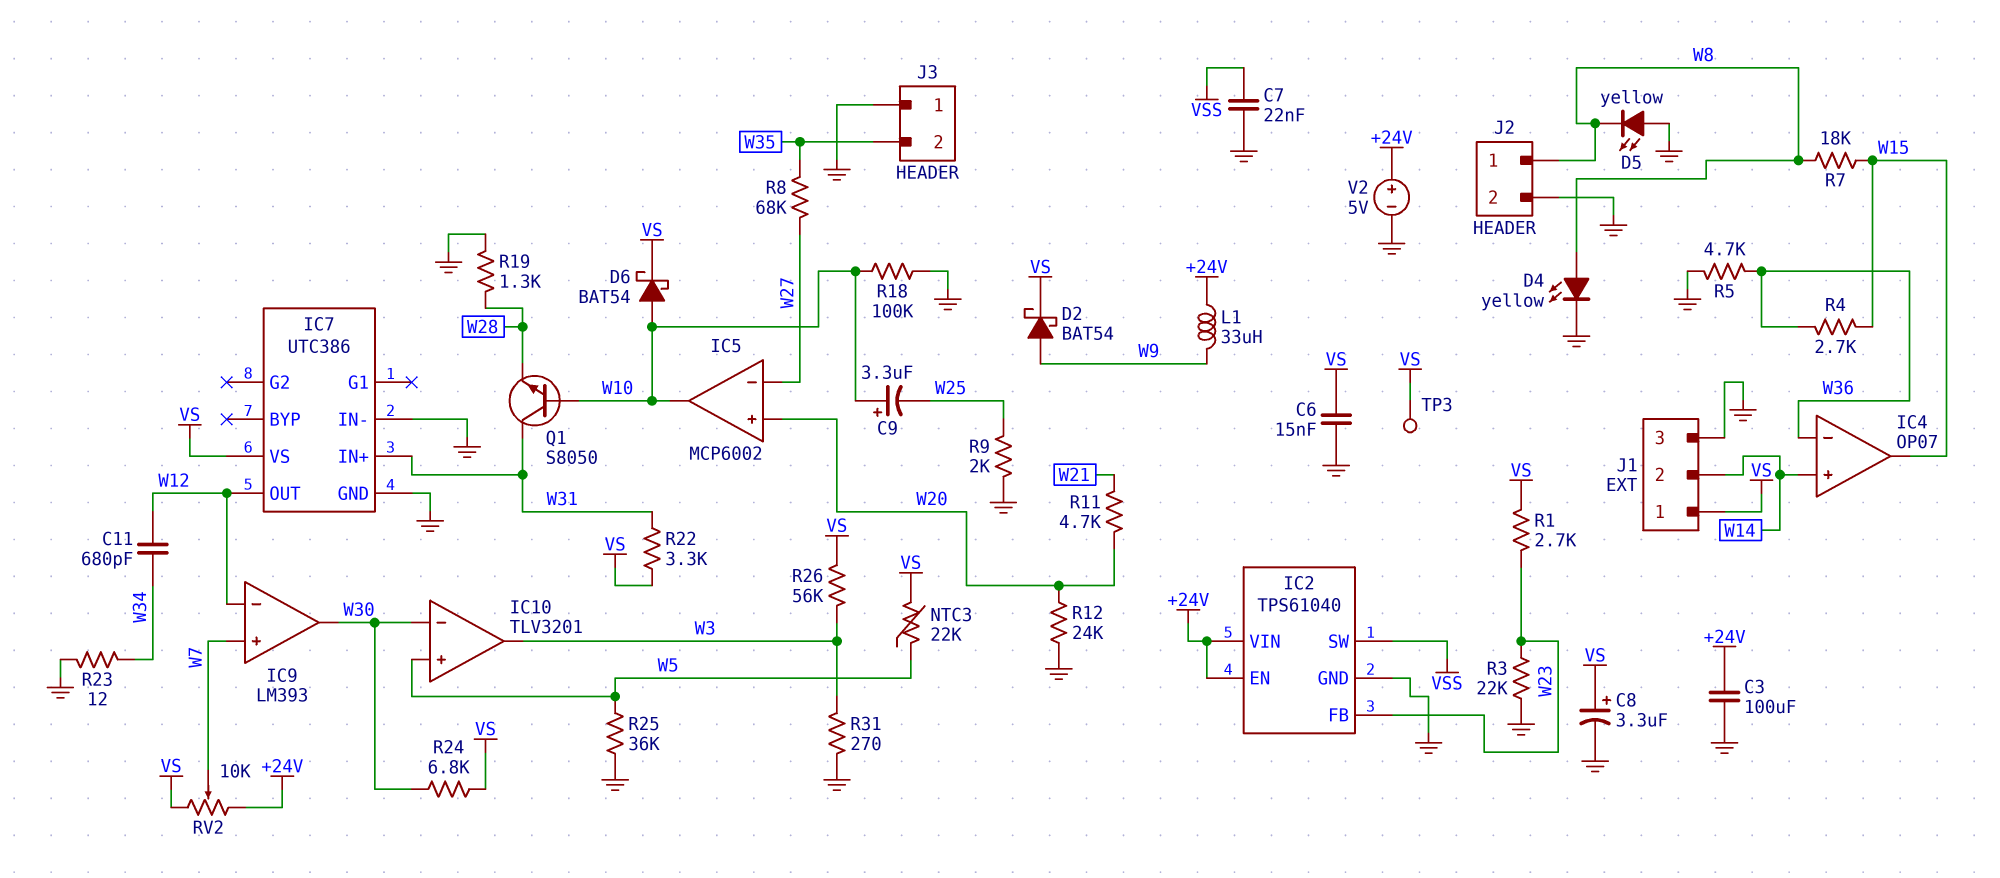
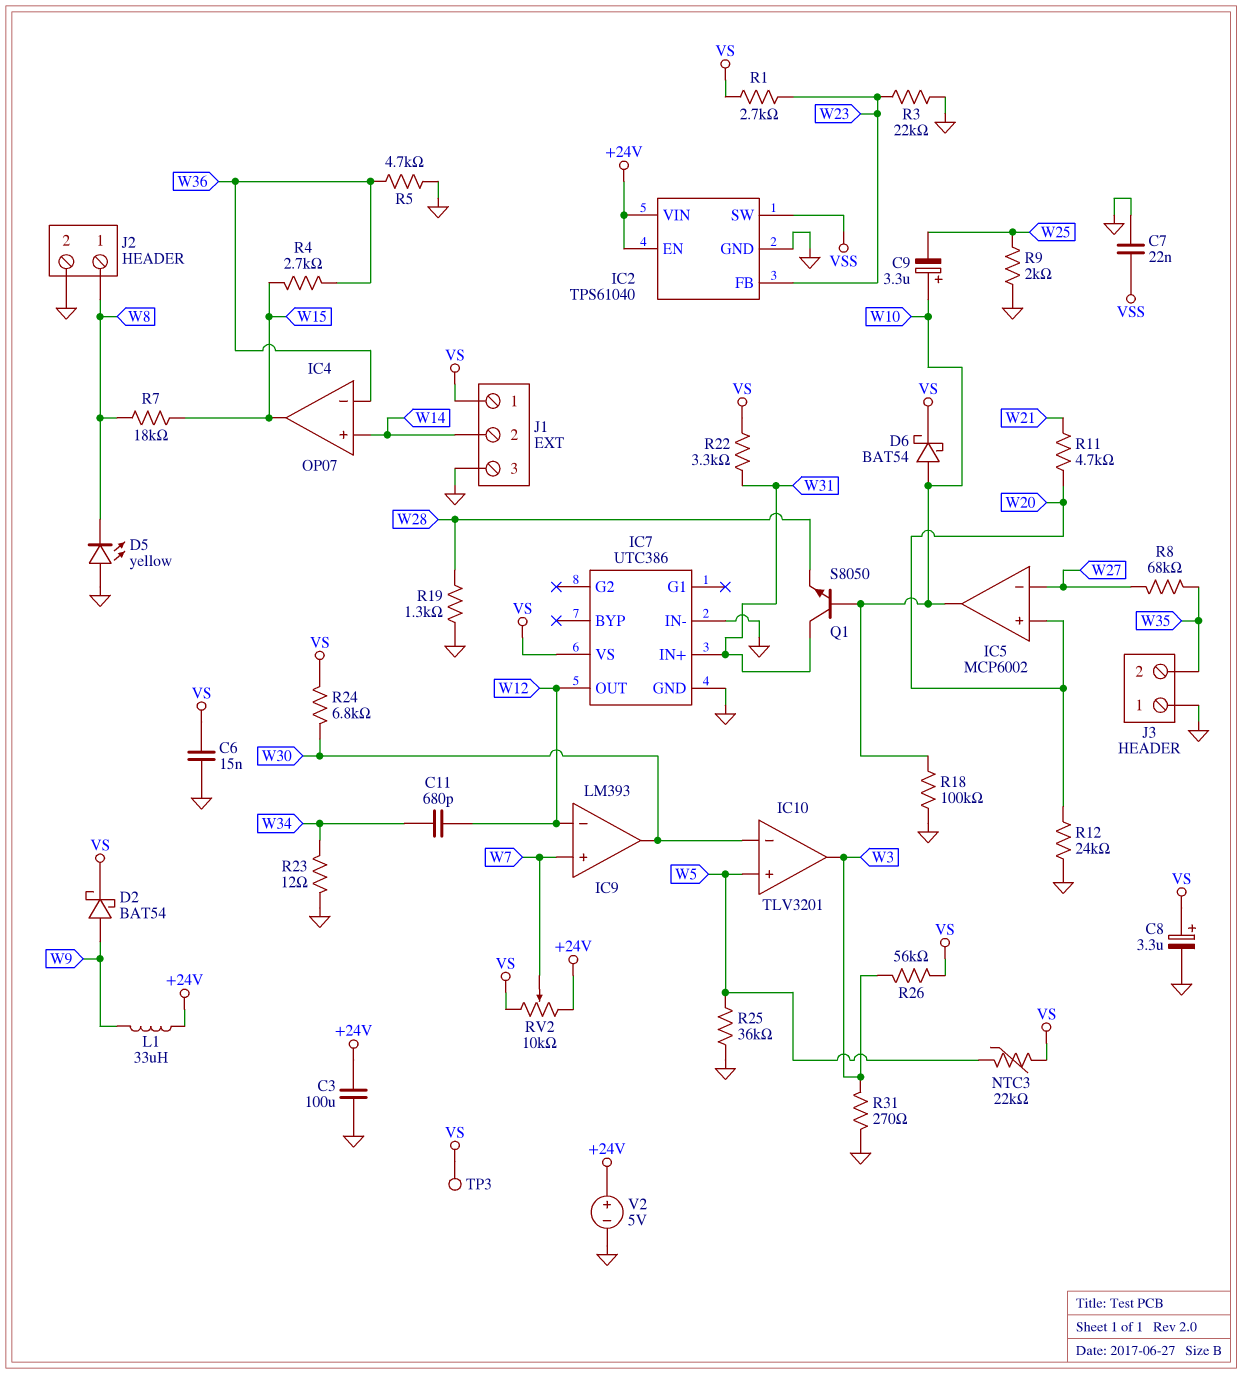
D4: LED yellow (A W8, K GND) -> none

